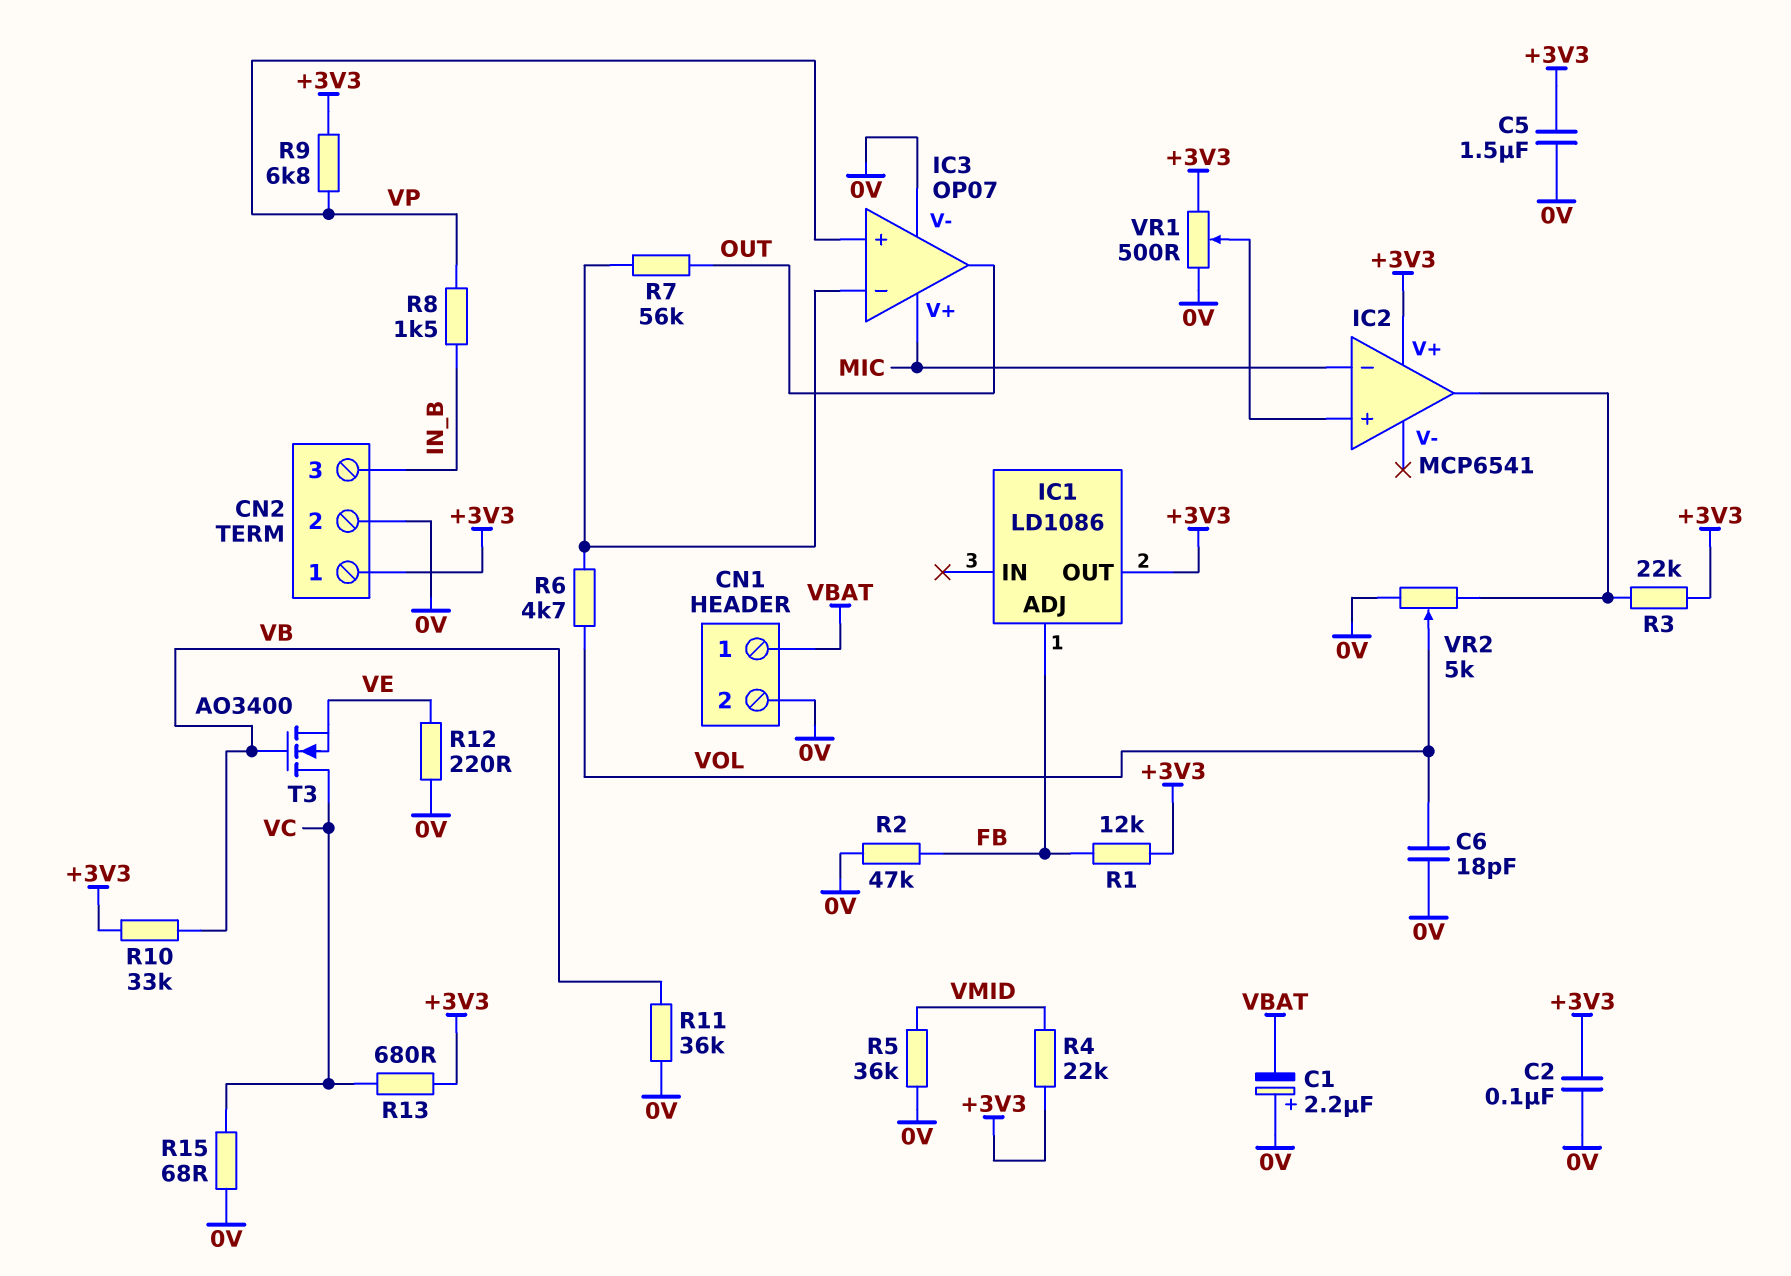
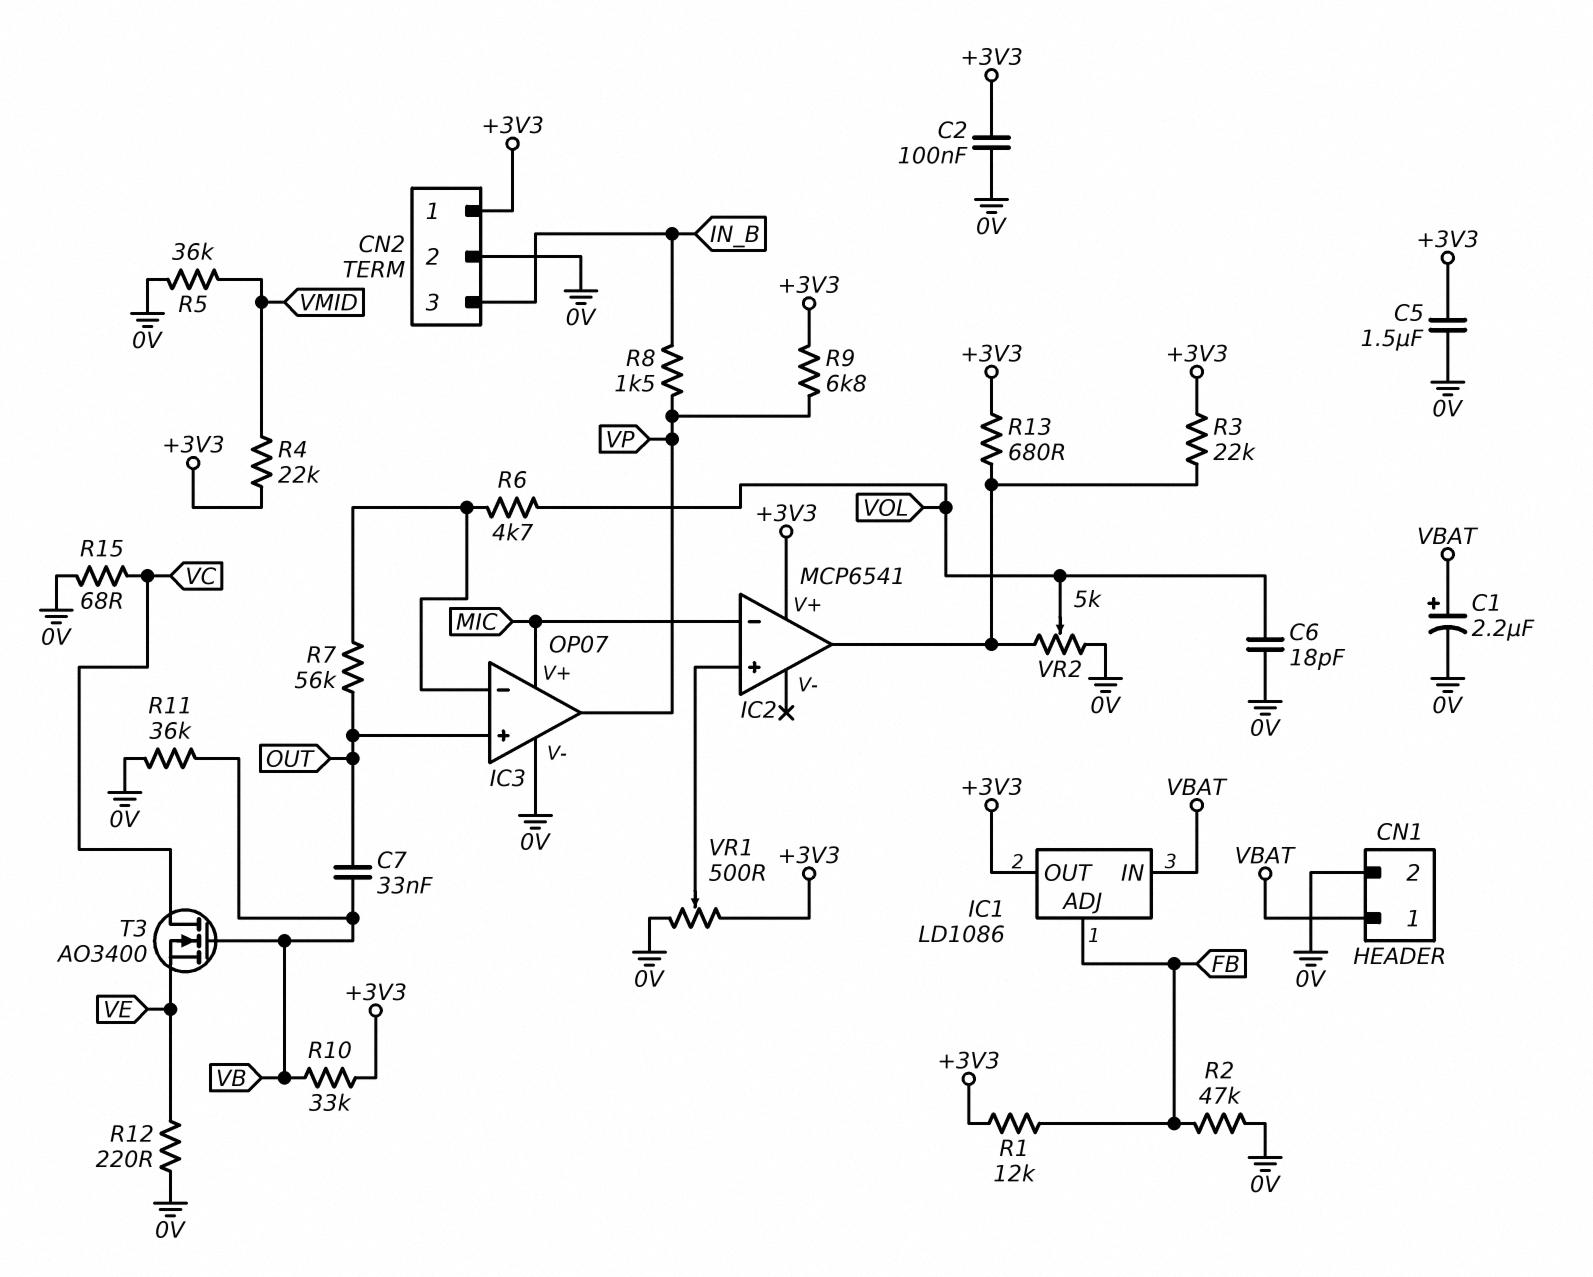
C1: 2.2uF (plus 0V, minus VBAT) -> 2.2uF (plus VBAT, minus 0V)
C7: none -> 33nF (OUT, VB)
IC1 pin IN: none -> VBAT
IC3 pin in+: VP -> OUT
IC3 pin out: OUT -> VP
R13: 680 (+3V3, VC) -> 680 (+3V3, IC2/out)

